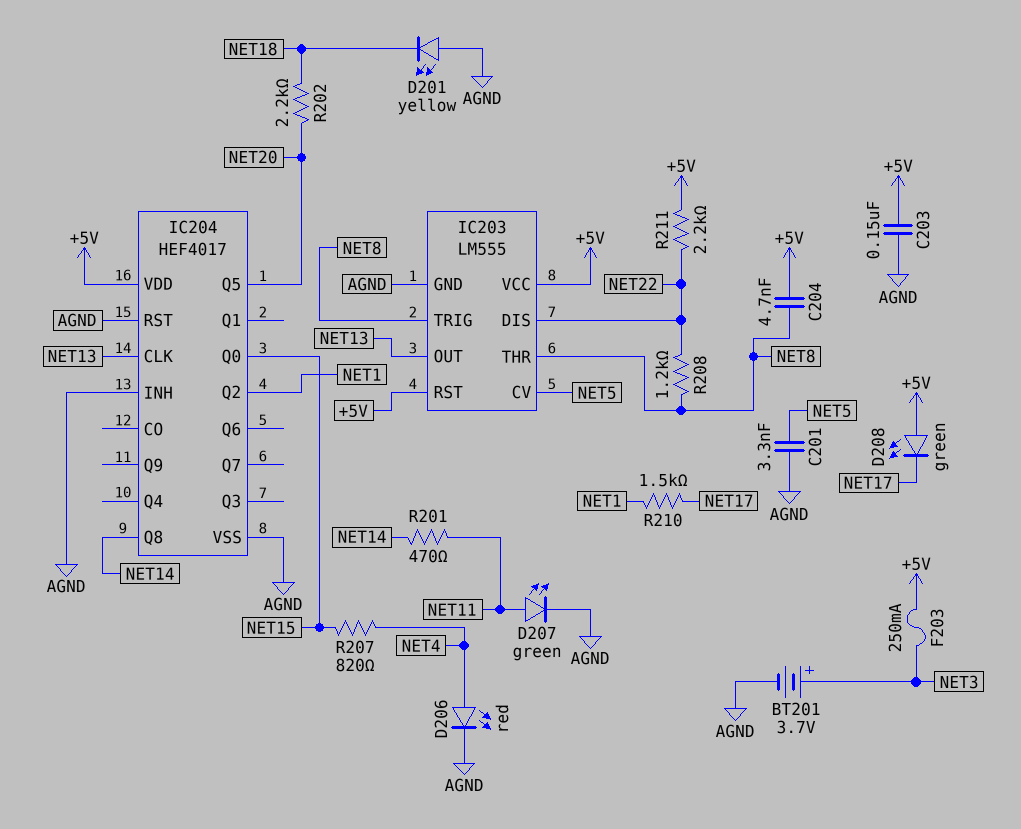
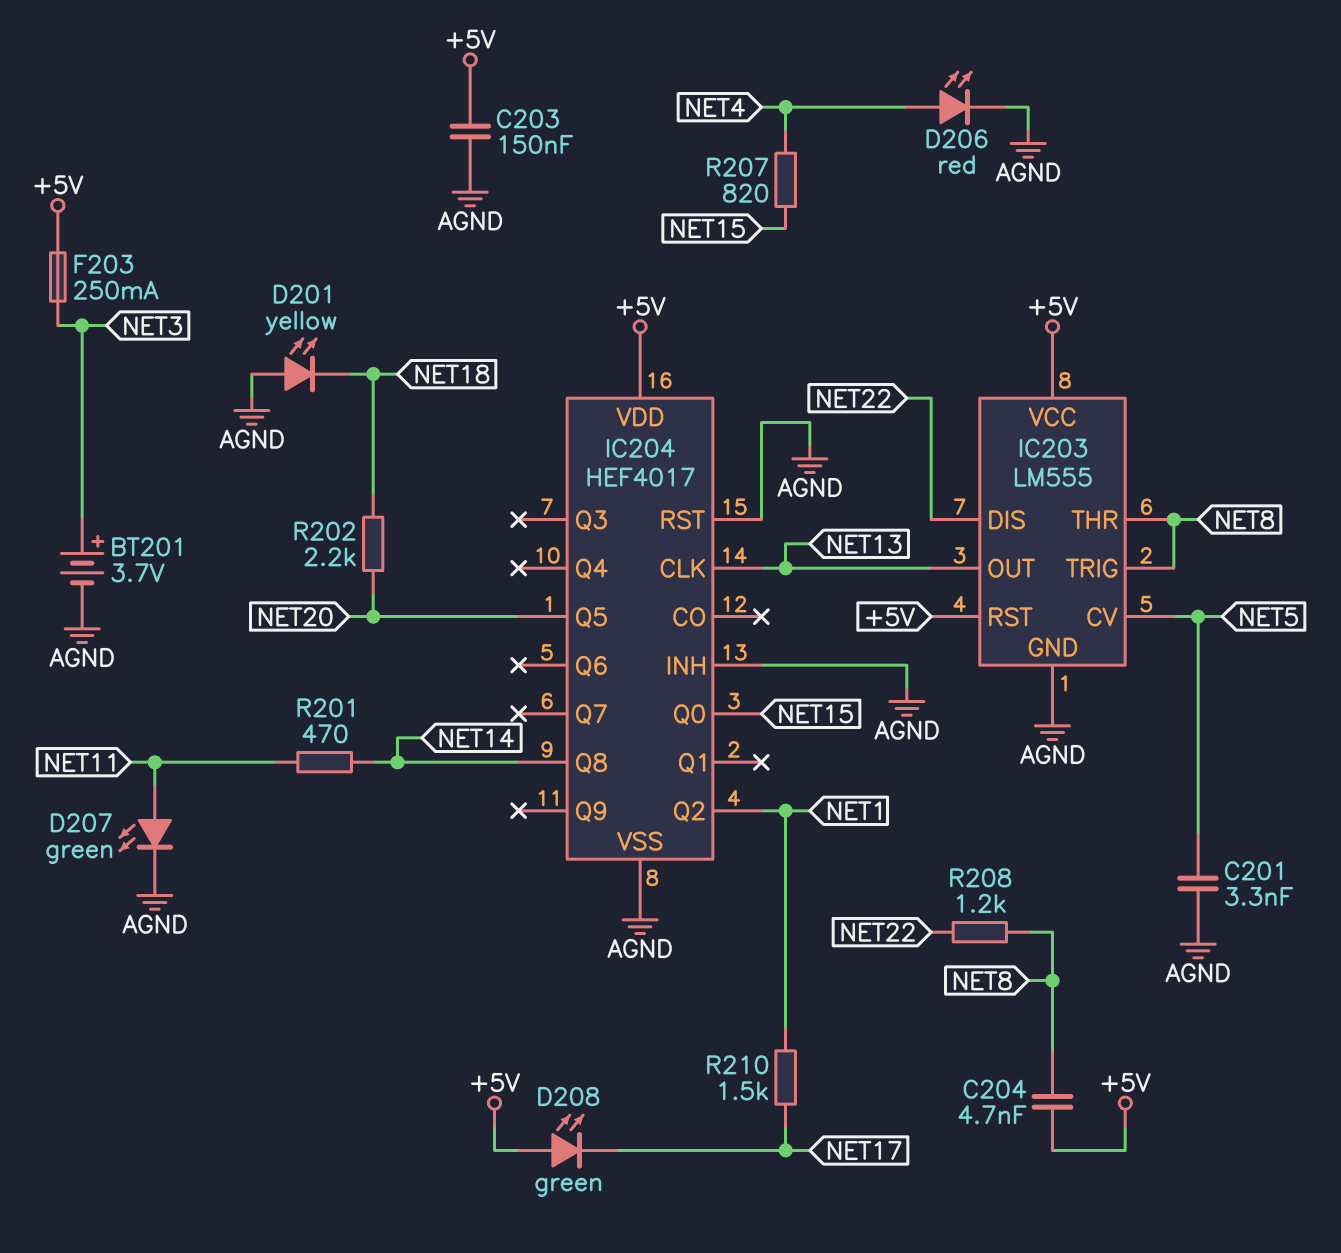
R211: 2.2k (+5V, NET22) -> none

